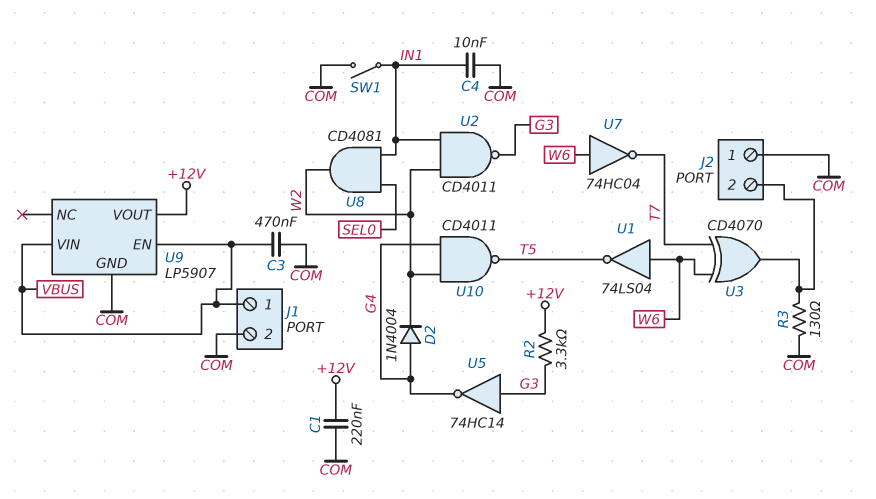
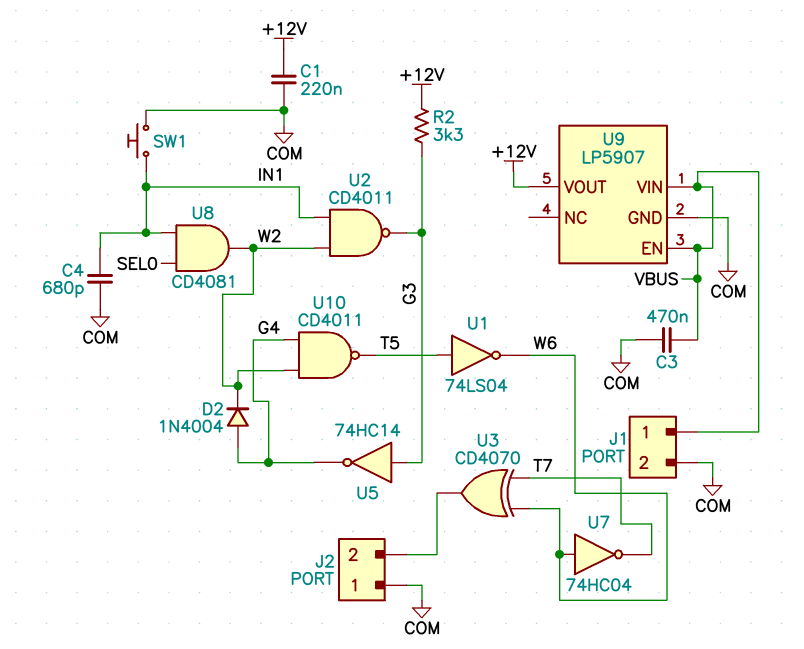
C4: 10nF (COM, IN1) -> 680pF (COM, IN1)
R3: 130 (COM, J2/2) -> none
SW1: switch (COM, IN1) -> button (COM, IN1)
U1: NOT 74LS04 (in W6, out T5) -> NOT 74LS04 (in T5, out W6)

